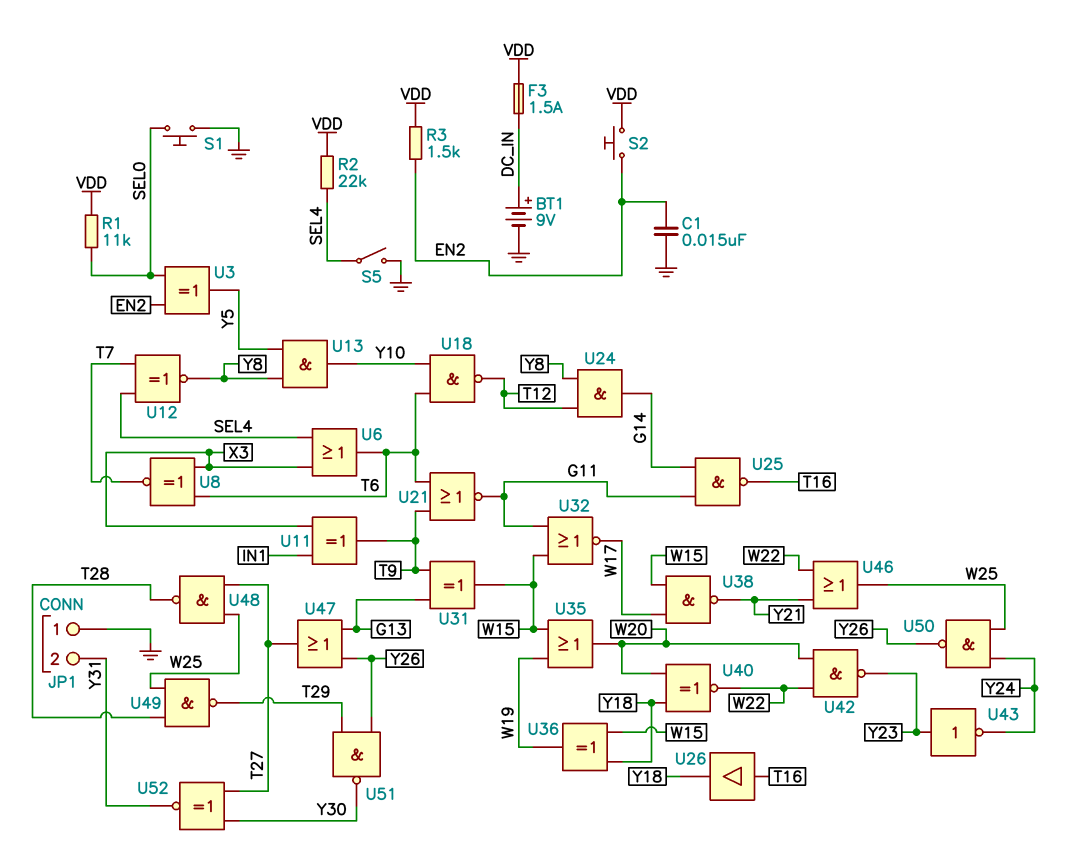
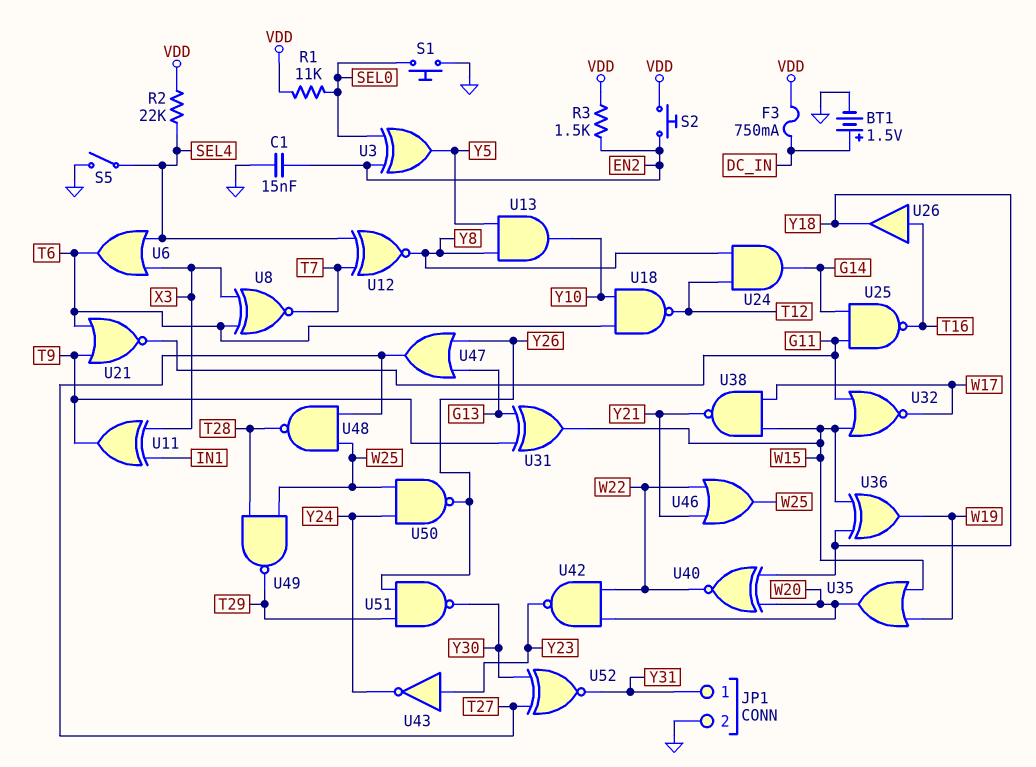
BT1: 9V (plus DC_IN, minus GND) -> 1.5V (plus DC_IN, minus GND)
F3: 1.5A (DC_IN, VDD) -> 750mA (DC_IN, VDD)
JP1 pin 1: GND -> Y31
JP1 pin 2: Y31 -> GND

